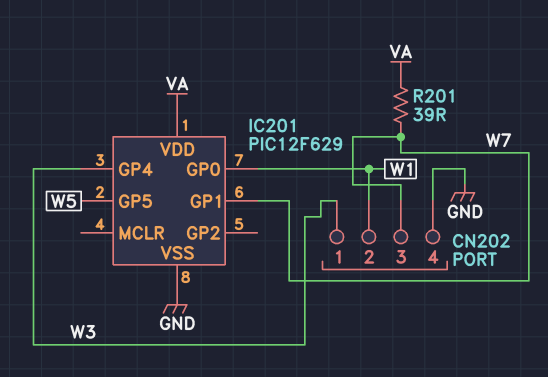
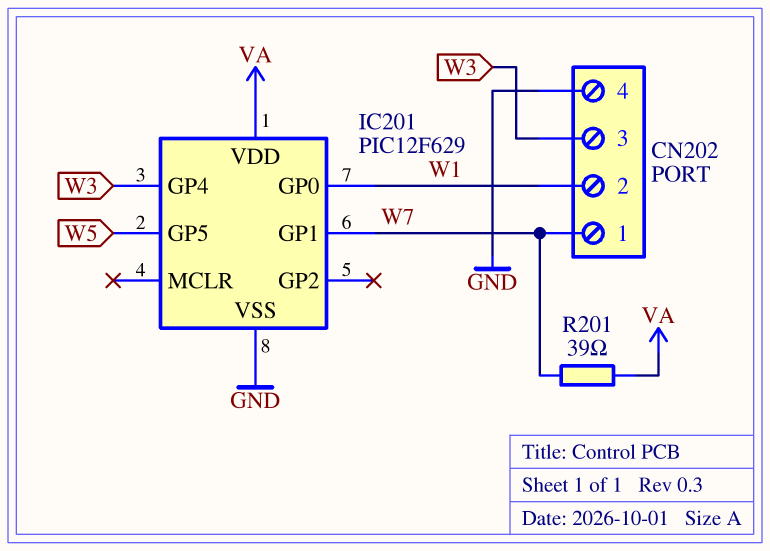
CN202 pin 1: W3 -> W7
CN202 pin 3: W7 -> W3

